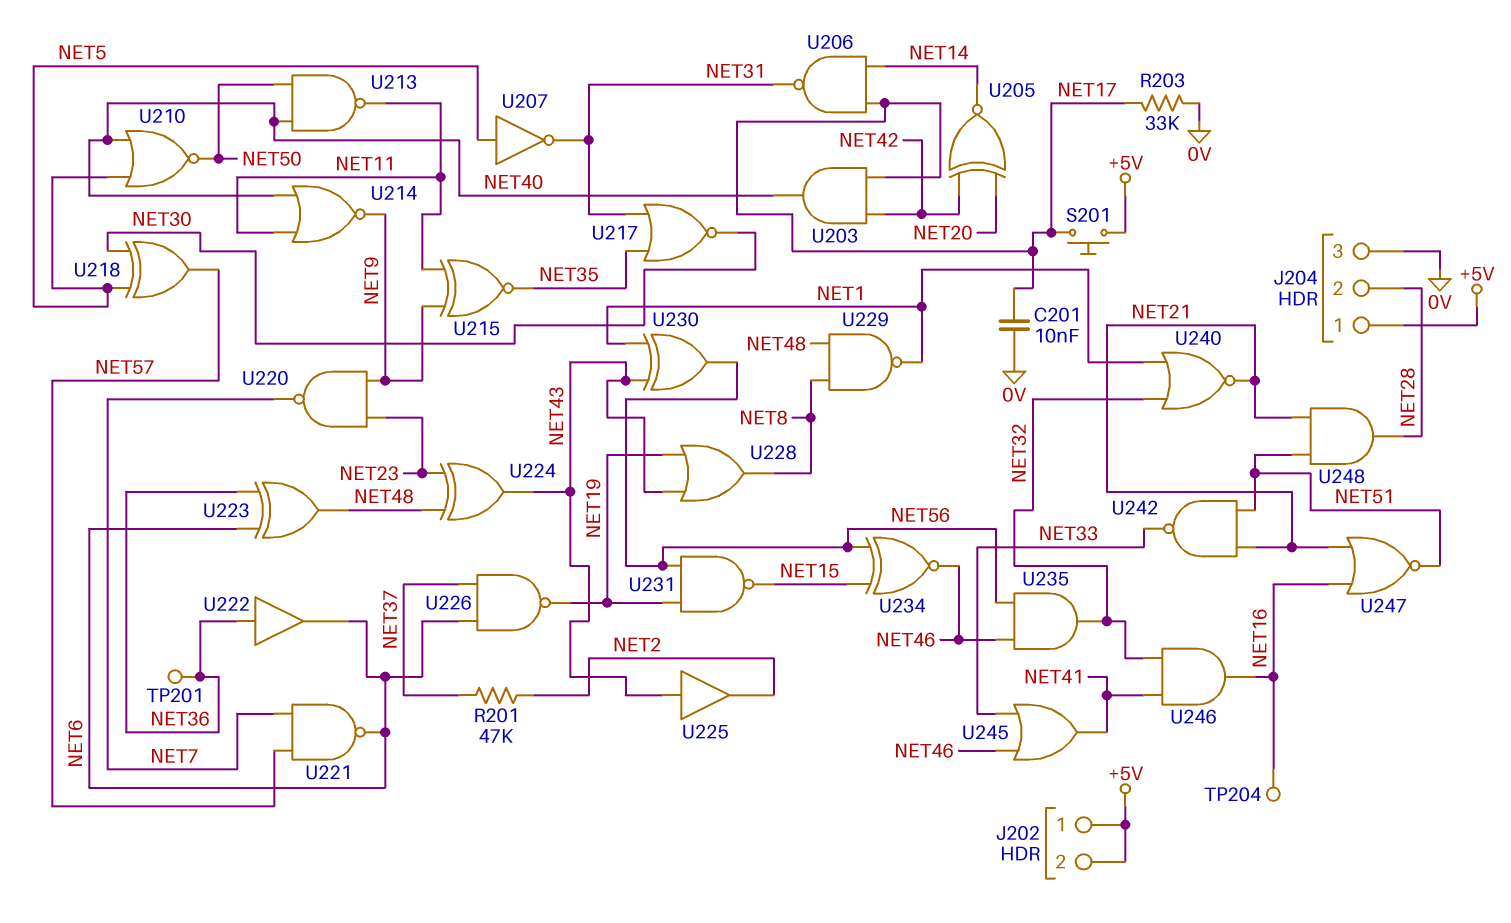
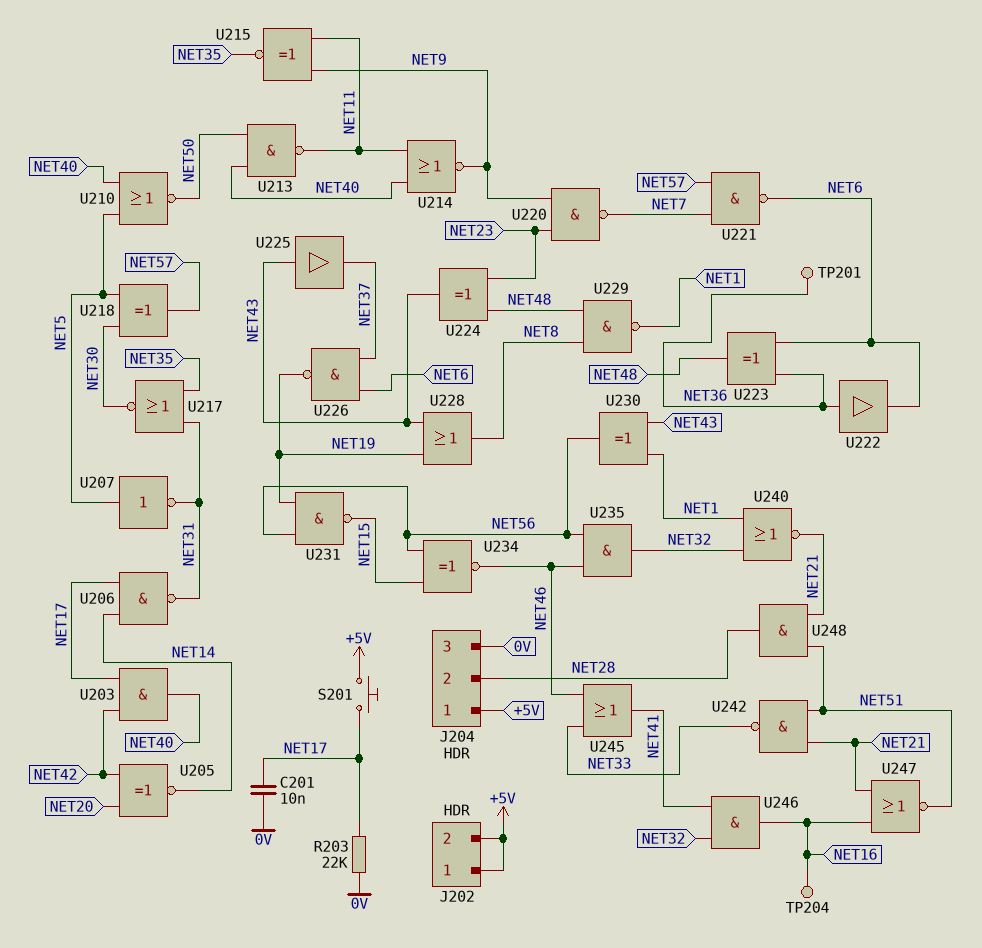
R201: 47k (NET2, NET37) -> none
R203: 33k (0V, NET17) -> 22k (0V, NET17)
U225: buffer (in NET43, out NET2) -> buffer (in NET43, out NET37)

